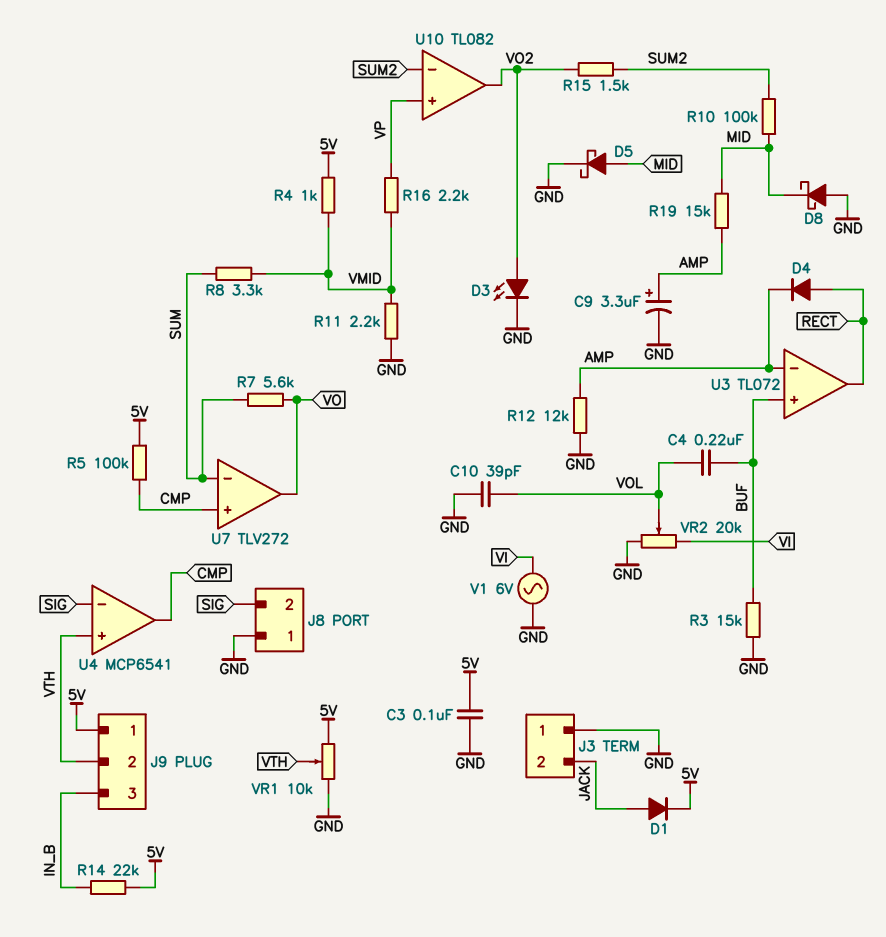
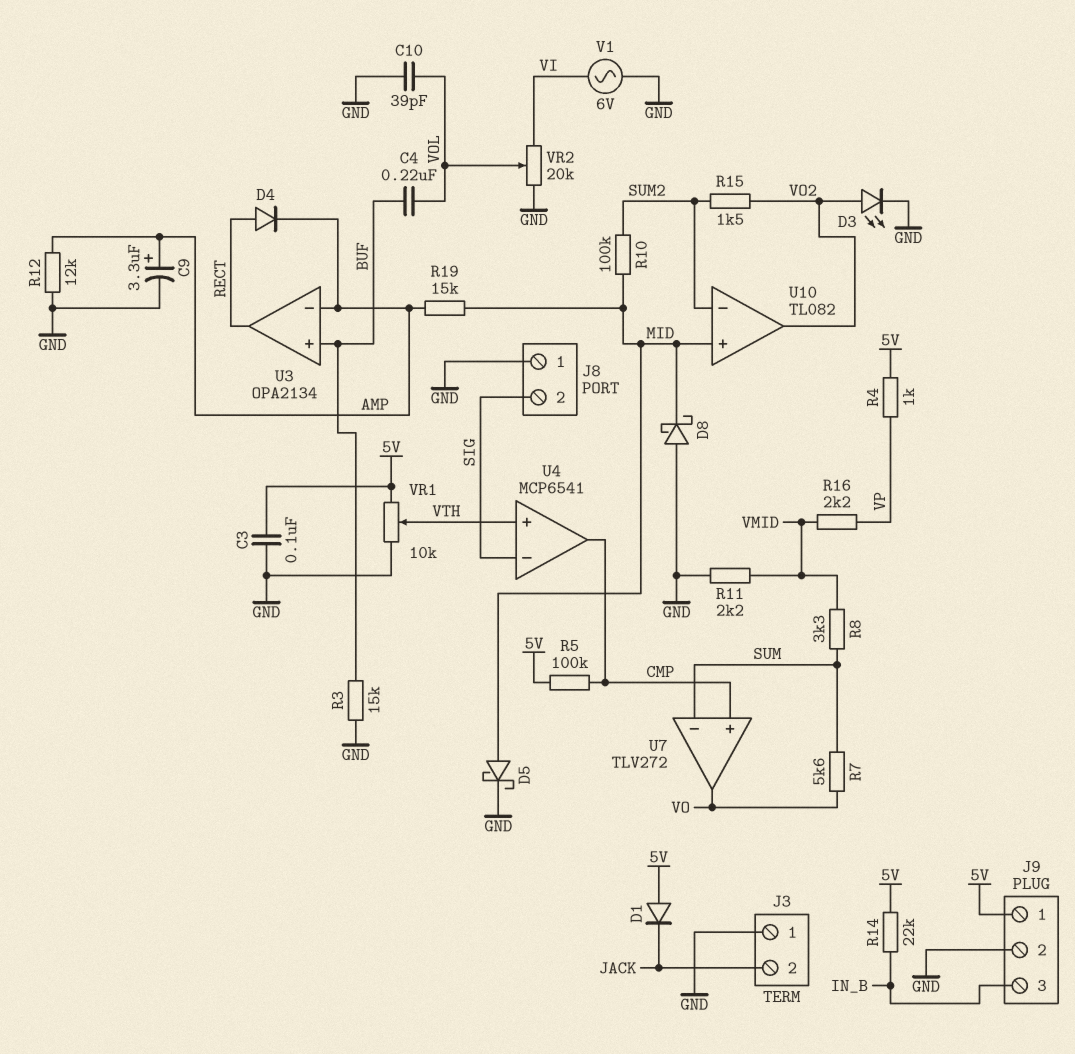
D1: diode (A JACK, K 5V) -> diode (A 5V, K JACK)
J9 pin 2: VTH -> GND
R4: 1k (5V, VMID) -> 1k (5V, VP)
U3: TL072 -> OPA2134
U10 pin in+: VP -> MID

